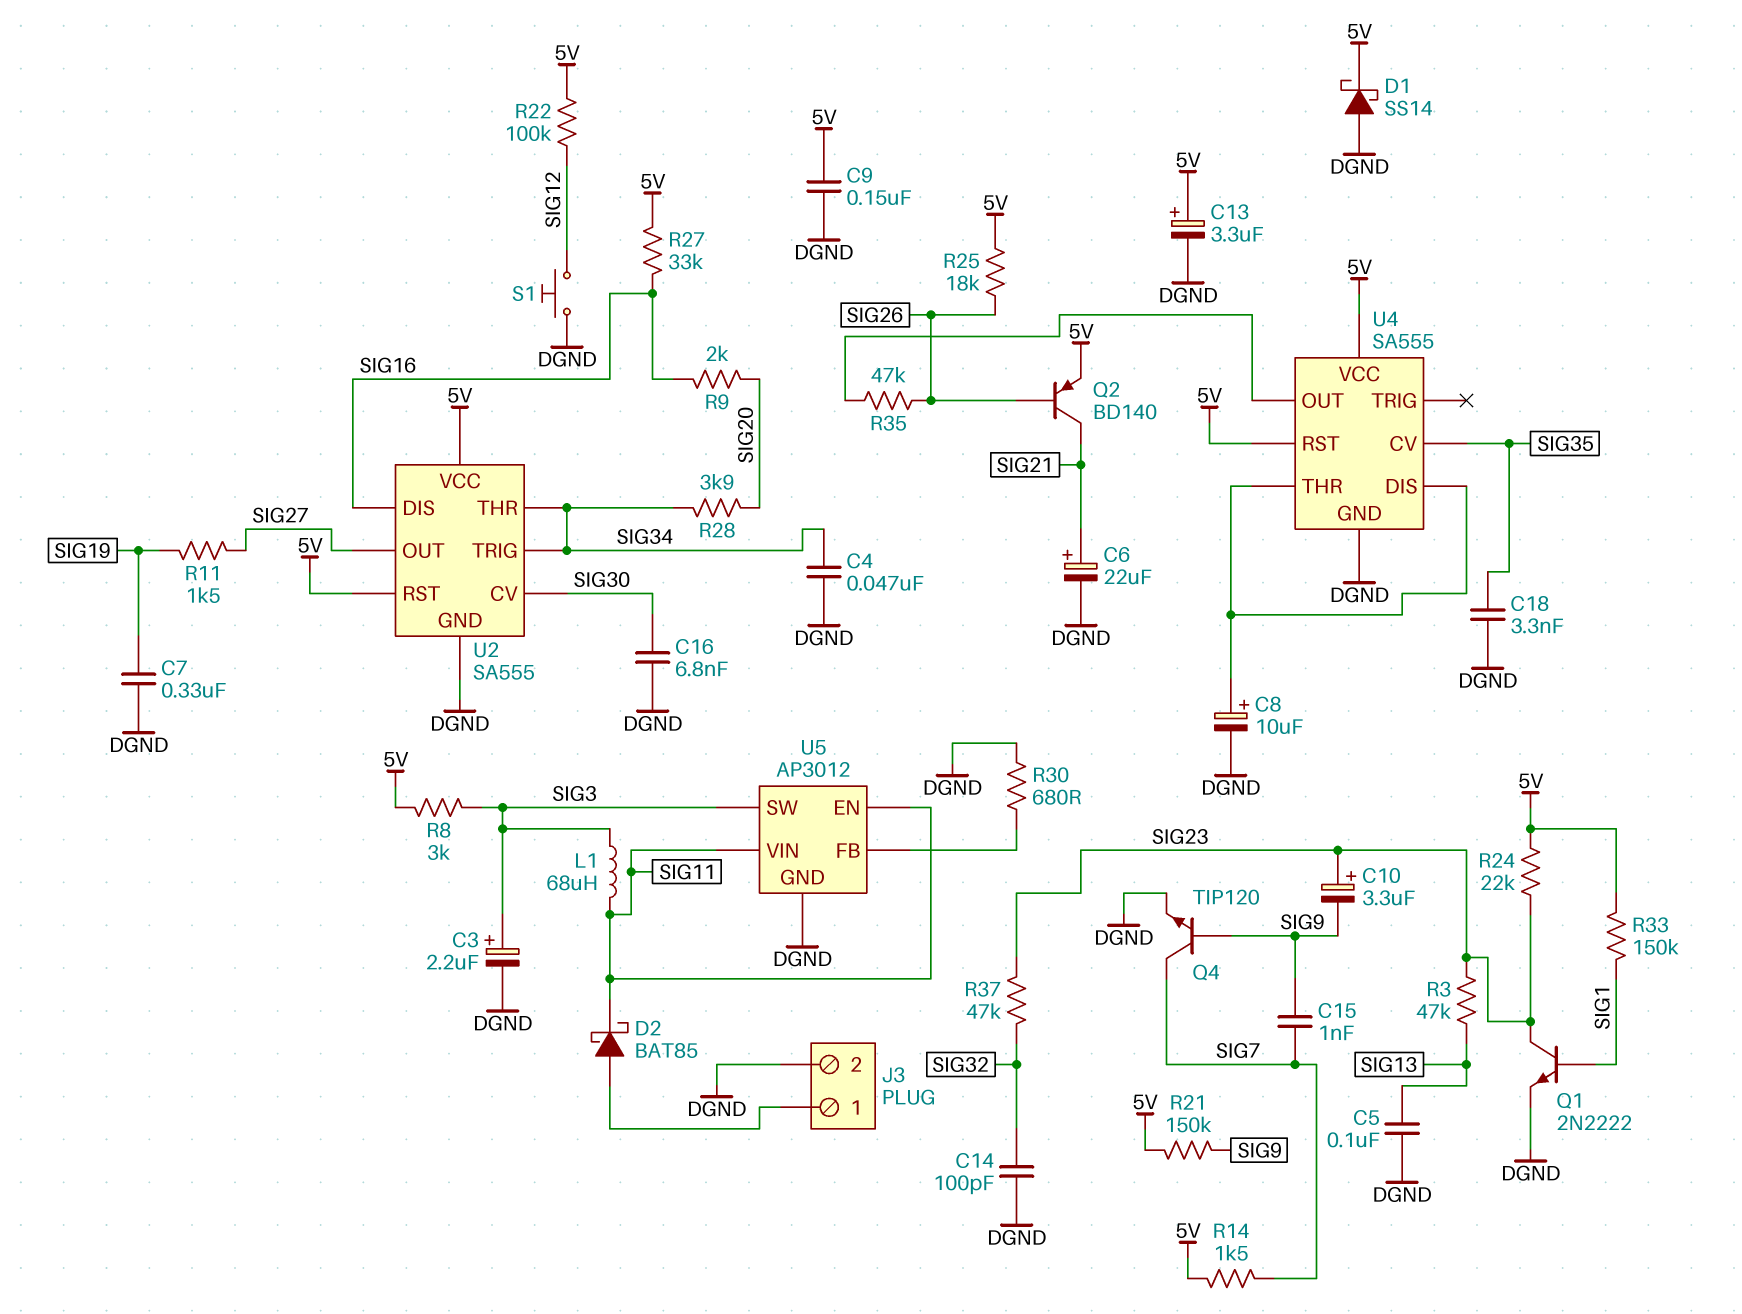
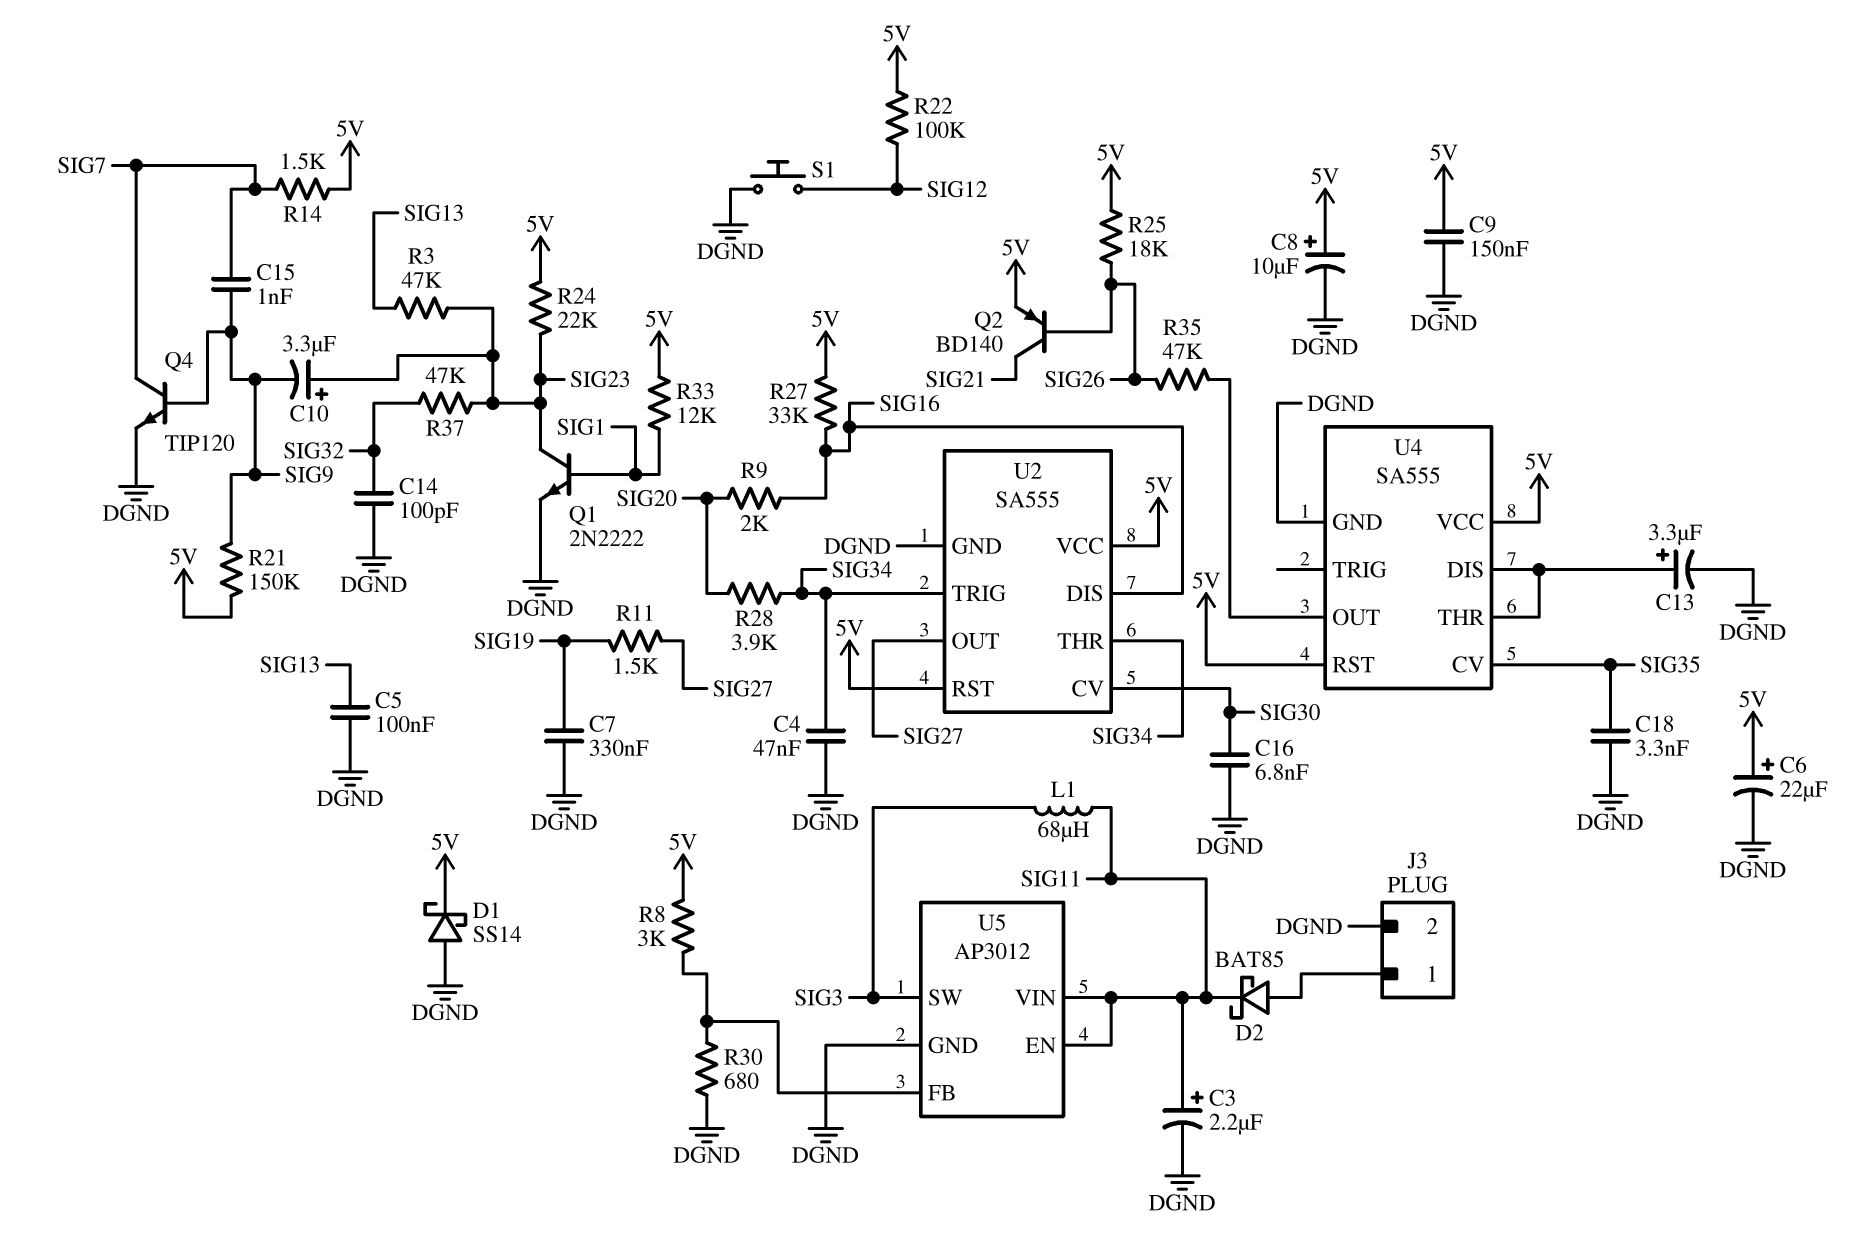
C3: 2.2uF (plus SIG3, minus DGND) -> 2.2uF (plus SIG11, minus DGND)
C6: 22uF (plus SIG21, minus DGND) -> 22uF (plus 5V, minus DGND)
C8: 10uF (plus U4/DIS, minus DGND) -> 10uF (plus 5V, minus DGND)
C13: 3.3uF (plus 5V, minus DGND) -> 3.3uF (plus U4/DIS, minus DGND)
R8: 3k (5V, SIG3) -> 3k (5V, U5/FB)
R33: 150k (5V, SIG1) -> 12k (5V, SIG1)

